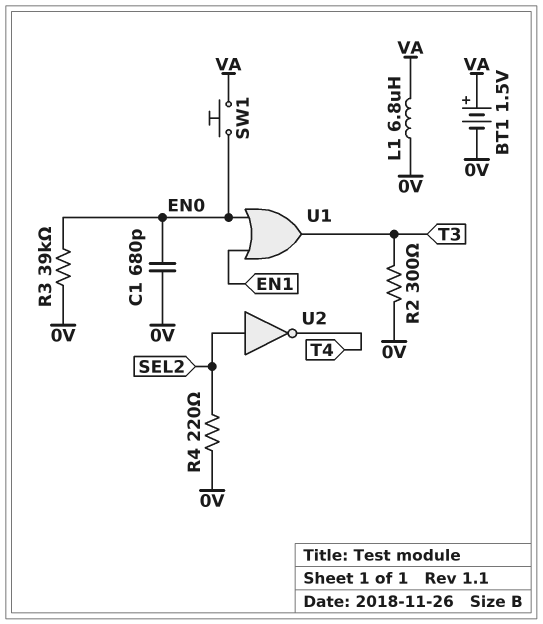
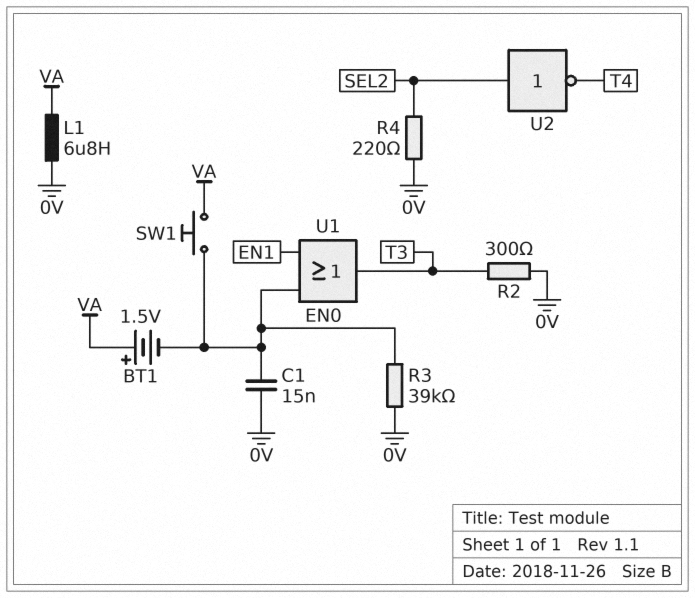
BT1: 1.5V (plus VA, minus 0V) -> 1.5V (plus VA, minus EN0)
C1: 680pF (0V, EN0) -> 15nF (0V, EN0)

